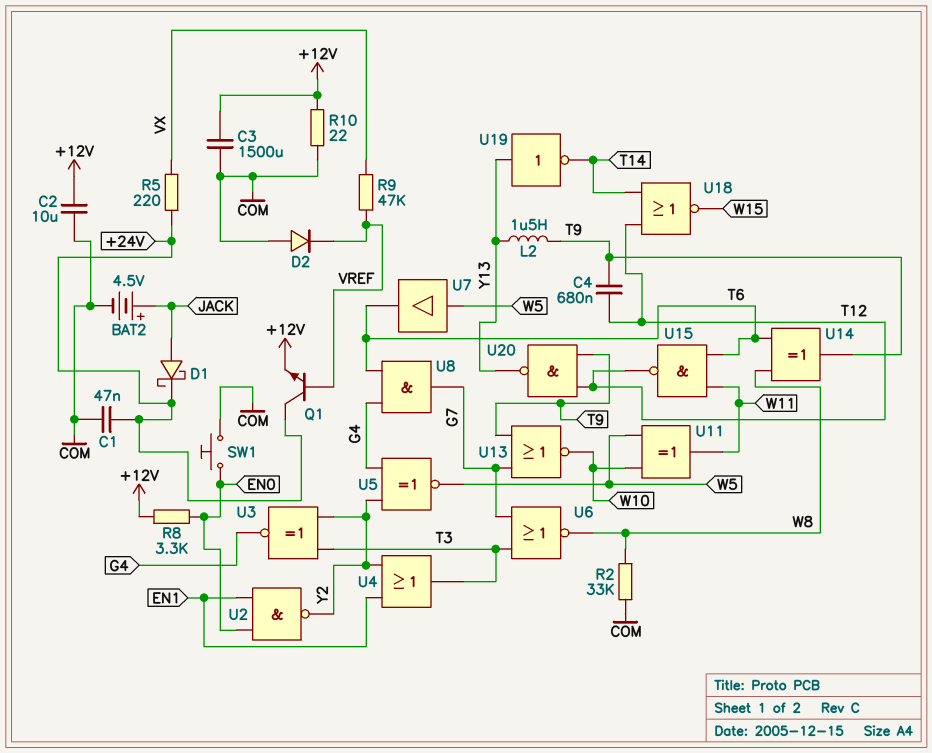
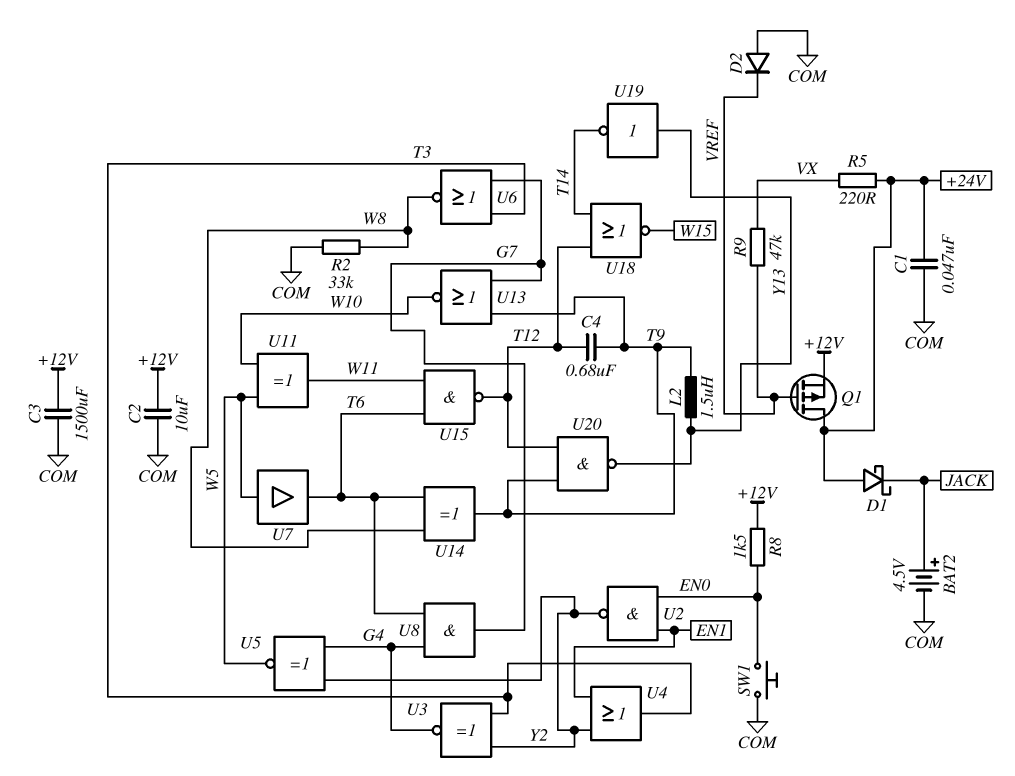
D1: schottky (A JACK, K +24V) -> schottky (A +24V, K JACK)
Q1: NPN (B VREF, C +24V, E +12V) -> PMOS (G VREF, D +24V, S +12V)
R8: 3.3k (+12V, EN0) -> 1.5k (+12V, EN0)
R10: 22 (+12V, COM) -> none

